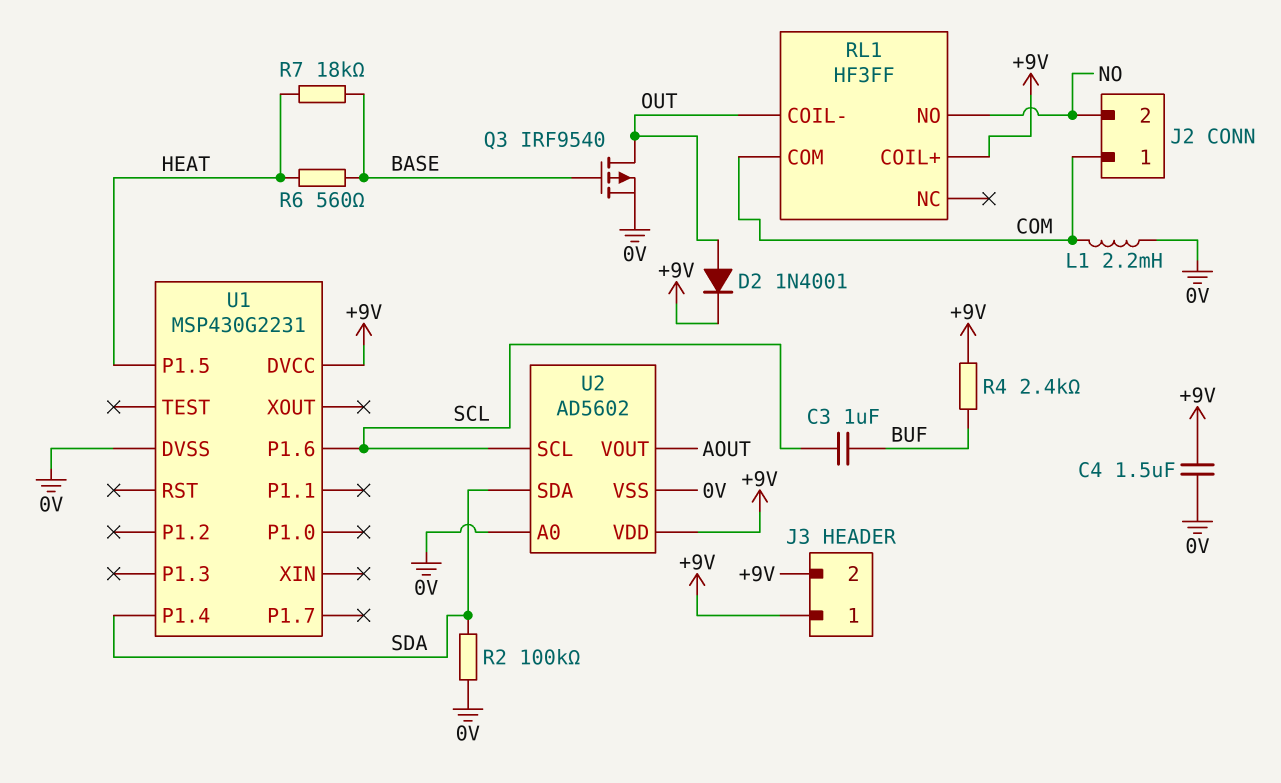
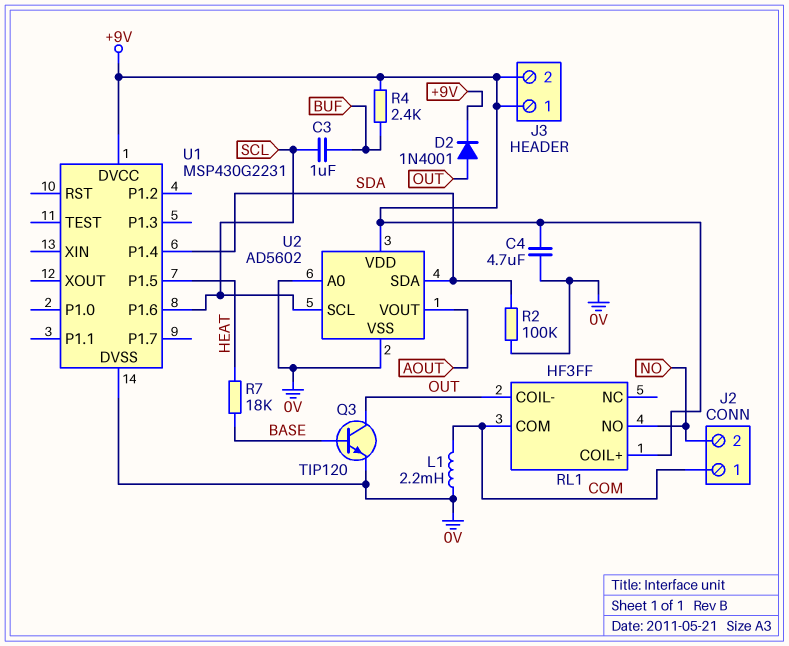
C4: 1.5uF (+9V, 0V) -> 4.7uF (+9V, 0V)
Q3: PMOS IRF9540 (G BASE, D OUT, S 0V) -> NPN TIP120 (B BASE, C OUT, E 0V)
R6: 560 (BASE, HEAT) -> none

